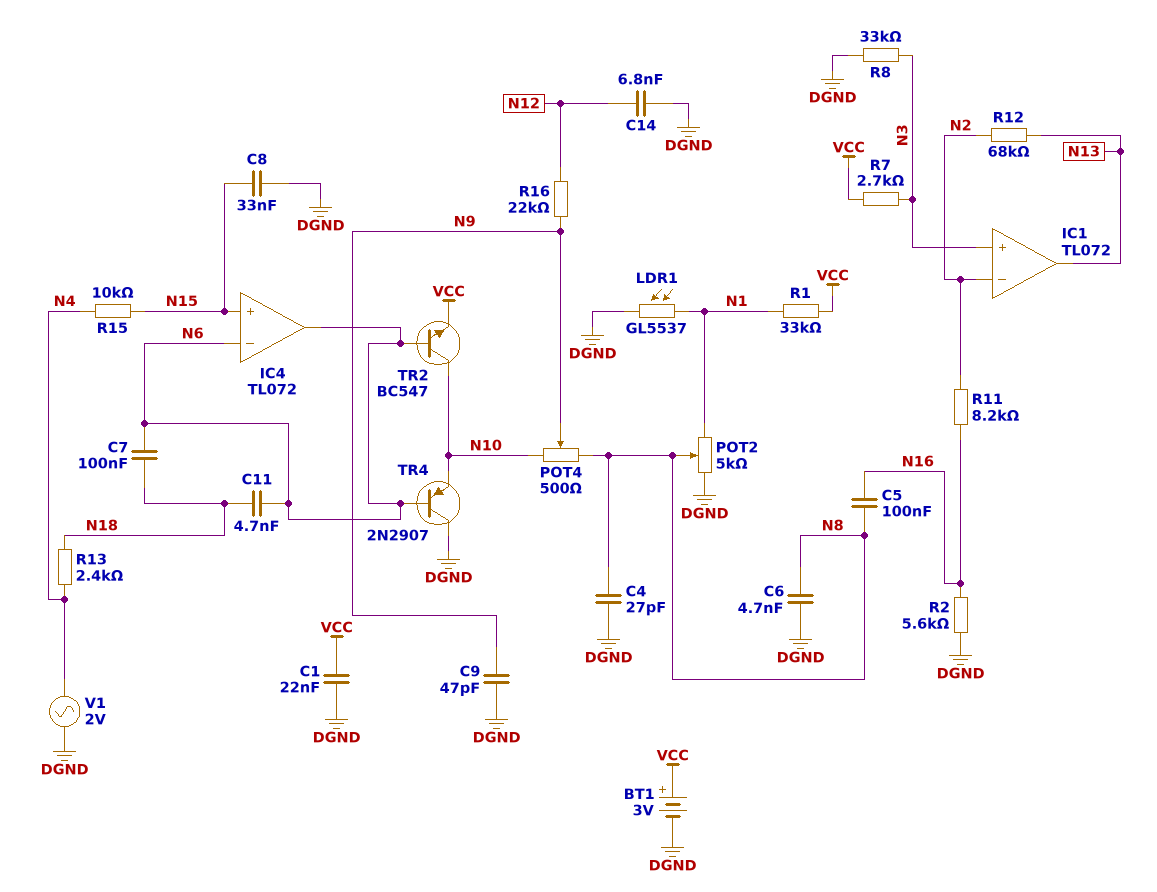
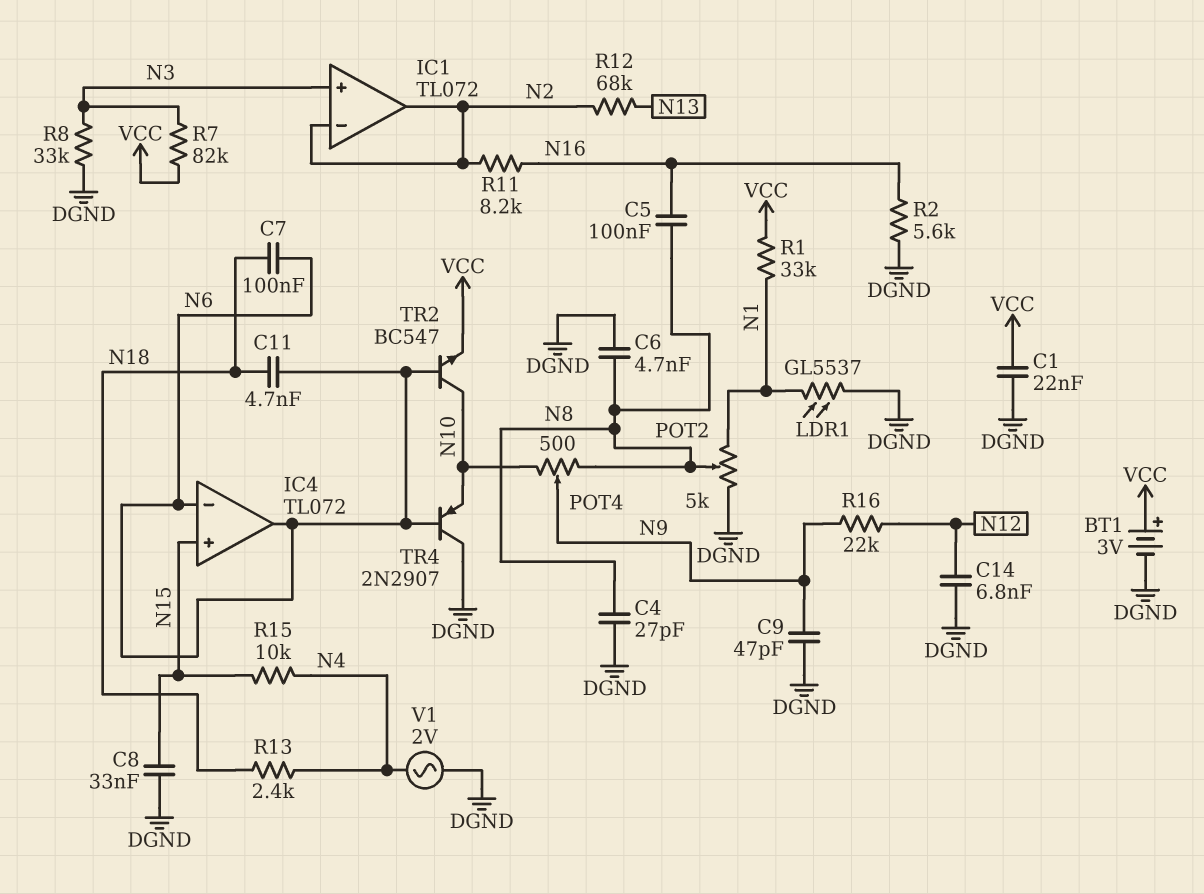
IC1 pin out: N13 -> N2
R7: 2.7k (N3, VCC) -> 82k (N3, VCC)

